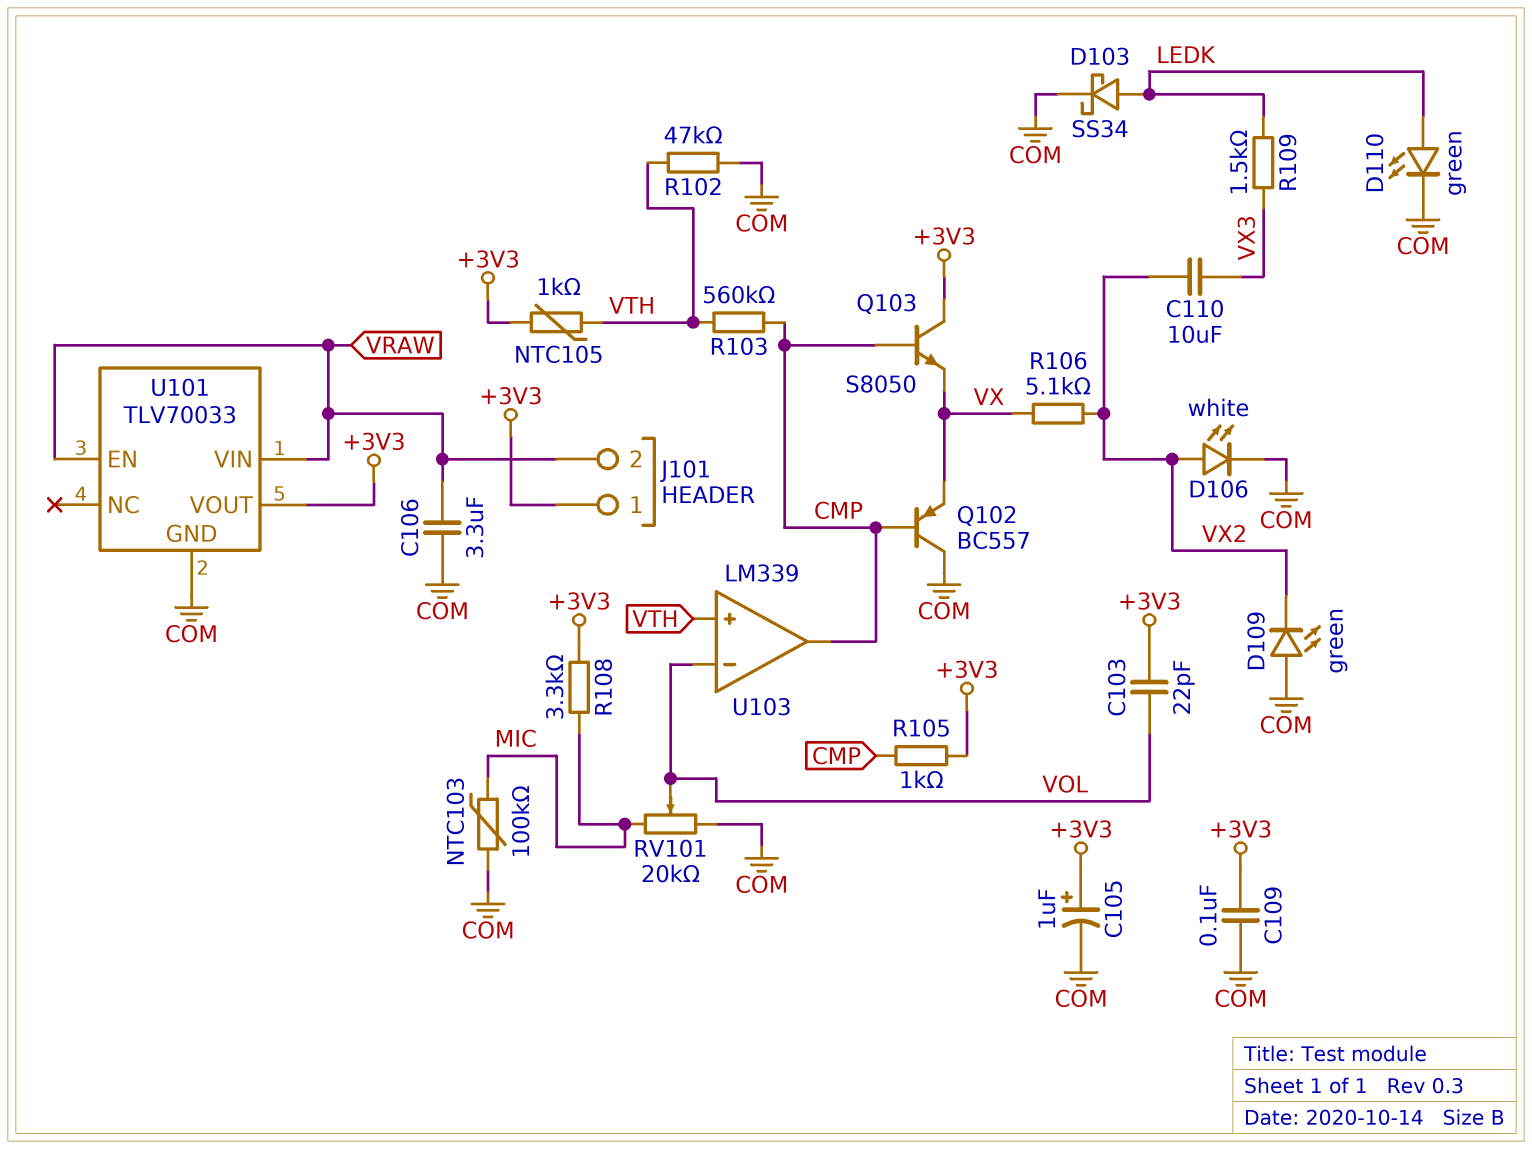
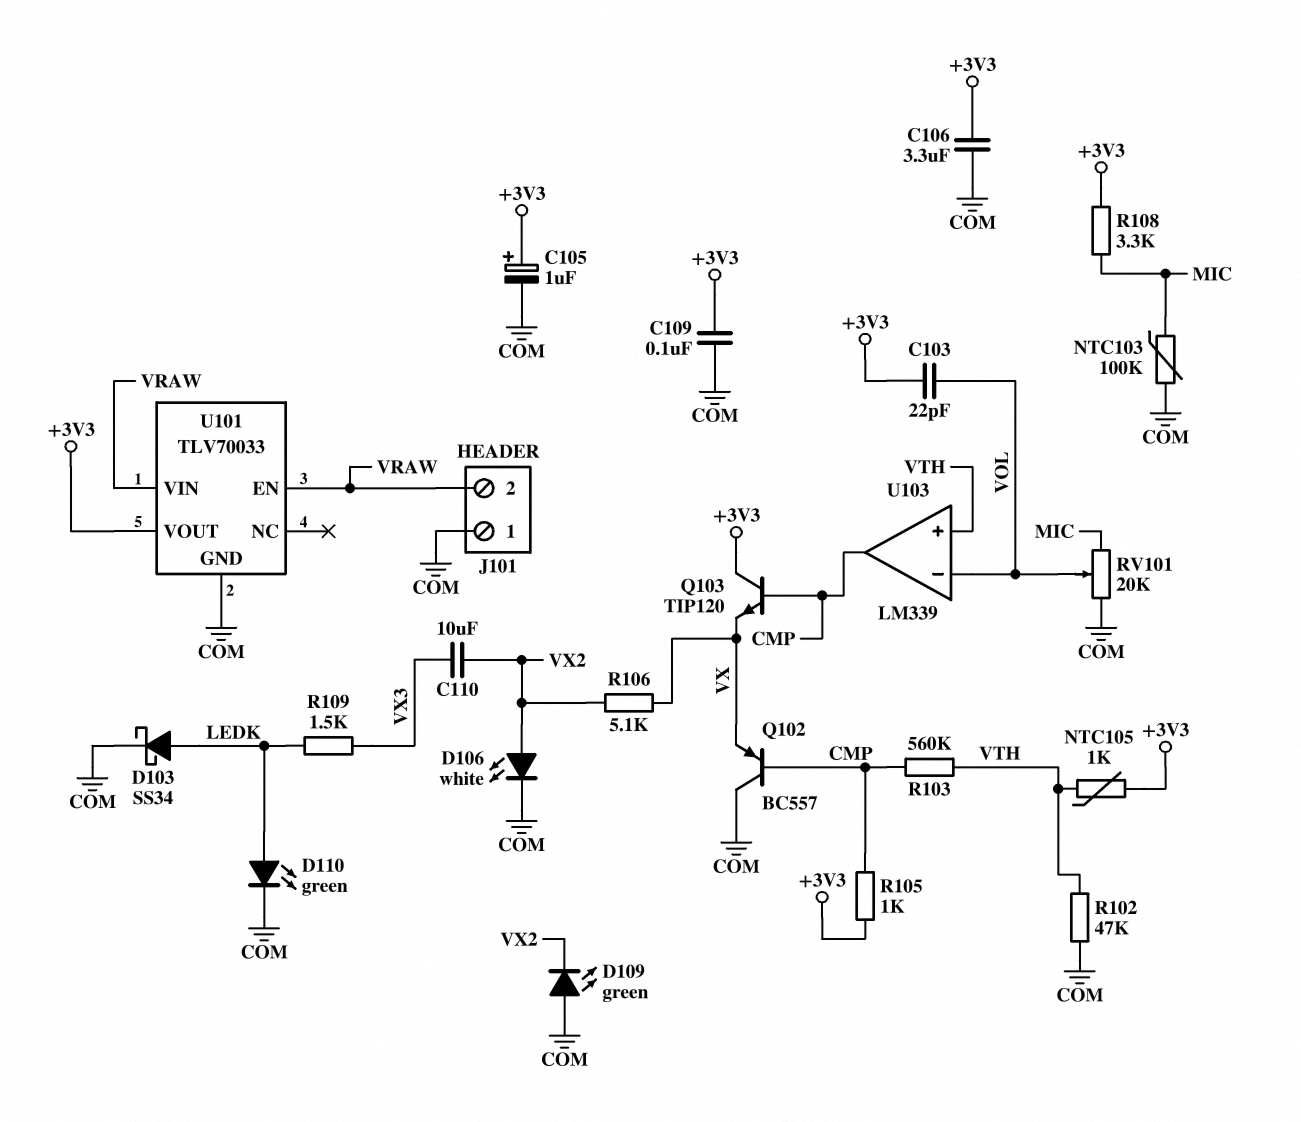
C106: 3.3uF (COM, VRAW) -> 3.3uF (+3V3, COM)
J101 pin 1: +3V3 -> COM
Q103: NPN S8050 (B CMP, C +3V3, E VX) -> NPN TIP120 (B CMP, C +3V3, E VX)

